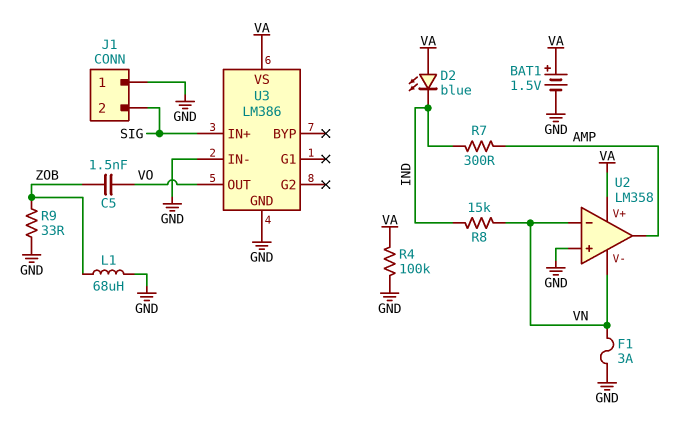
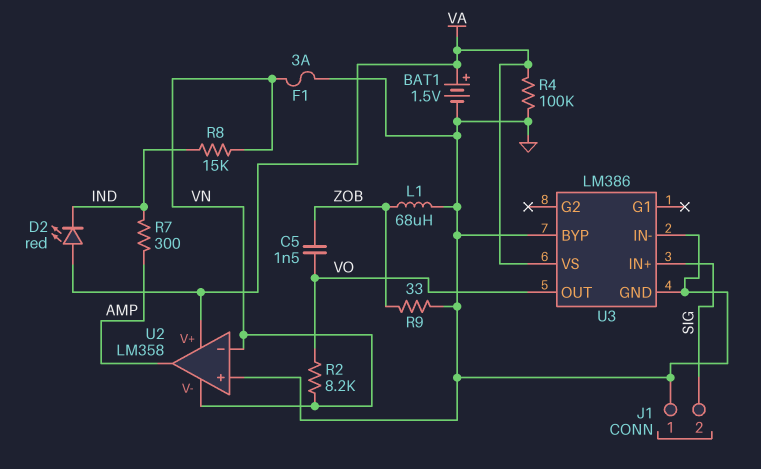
D2: LED blue (A VA, K IND) -> LED red (A VA, K IND)
R2: none -> 8.2k (VN, VO)
U3 pin BYP: none -> GND

